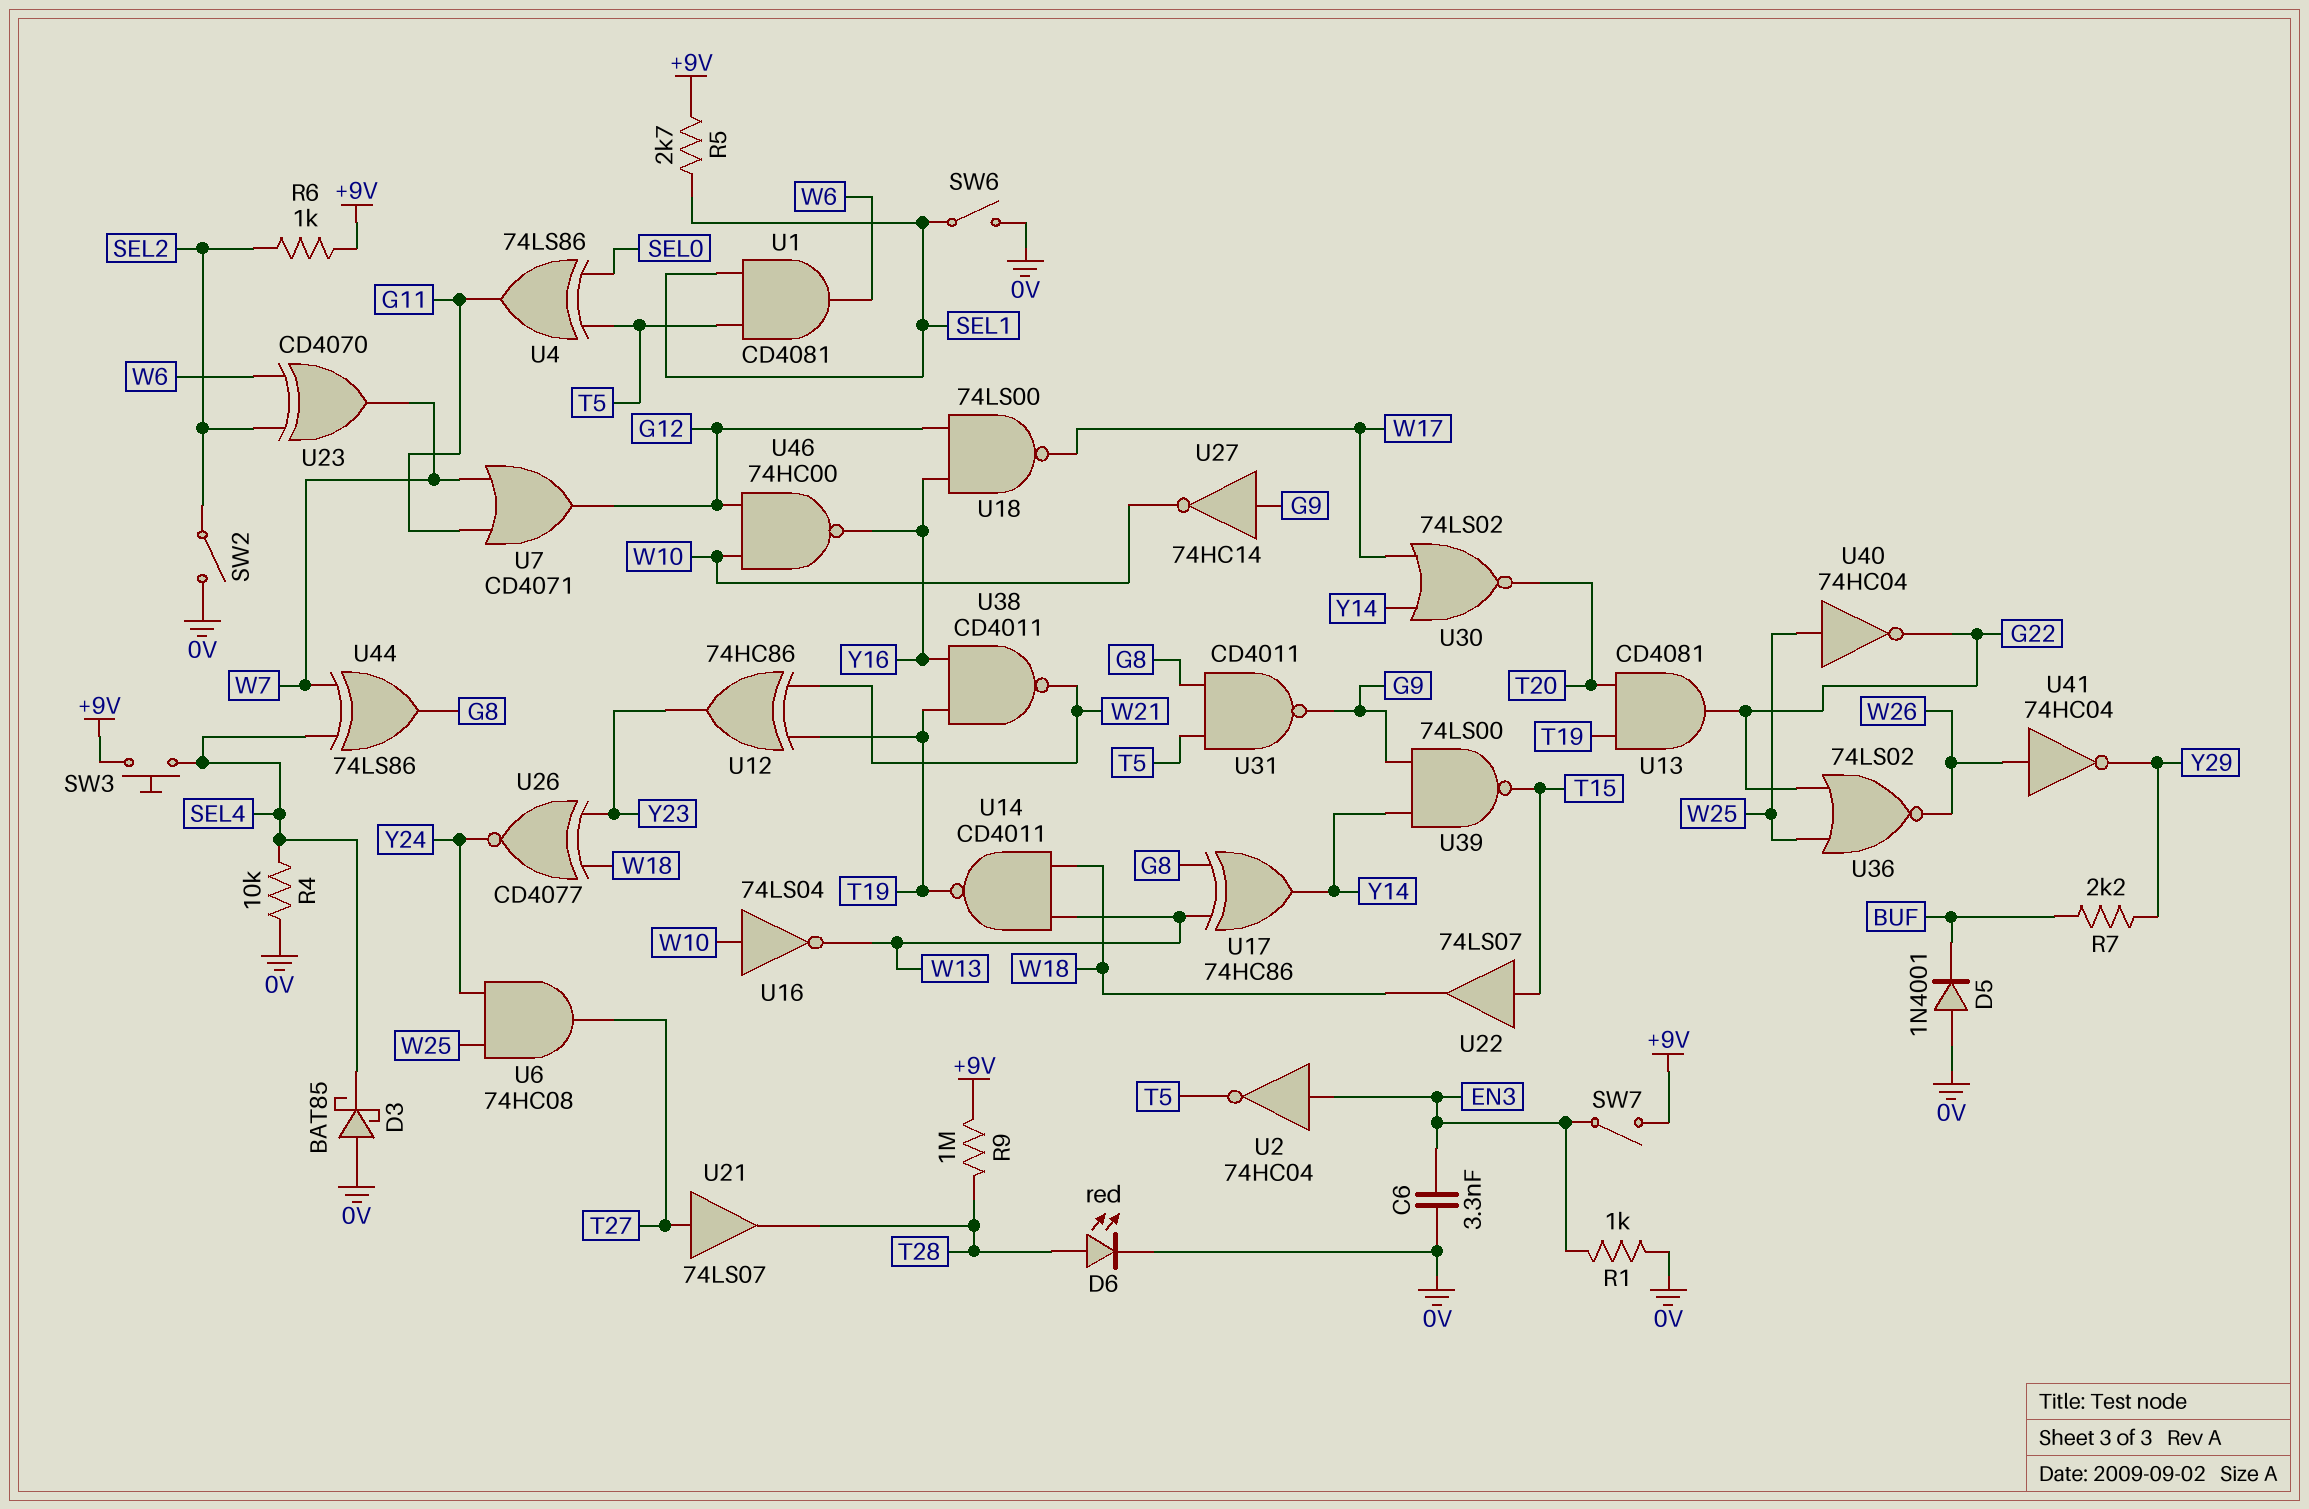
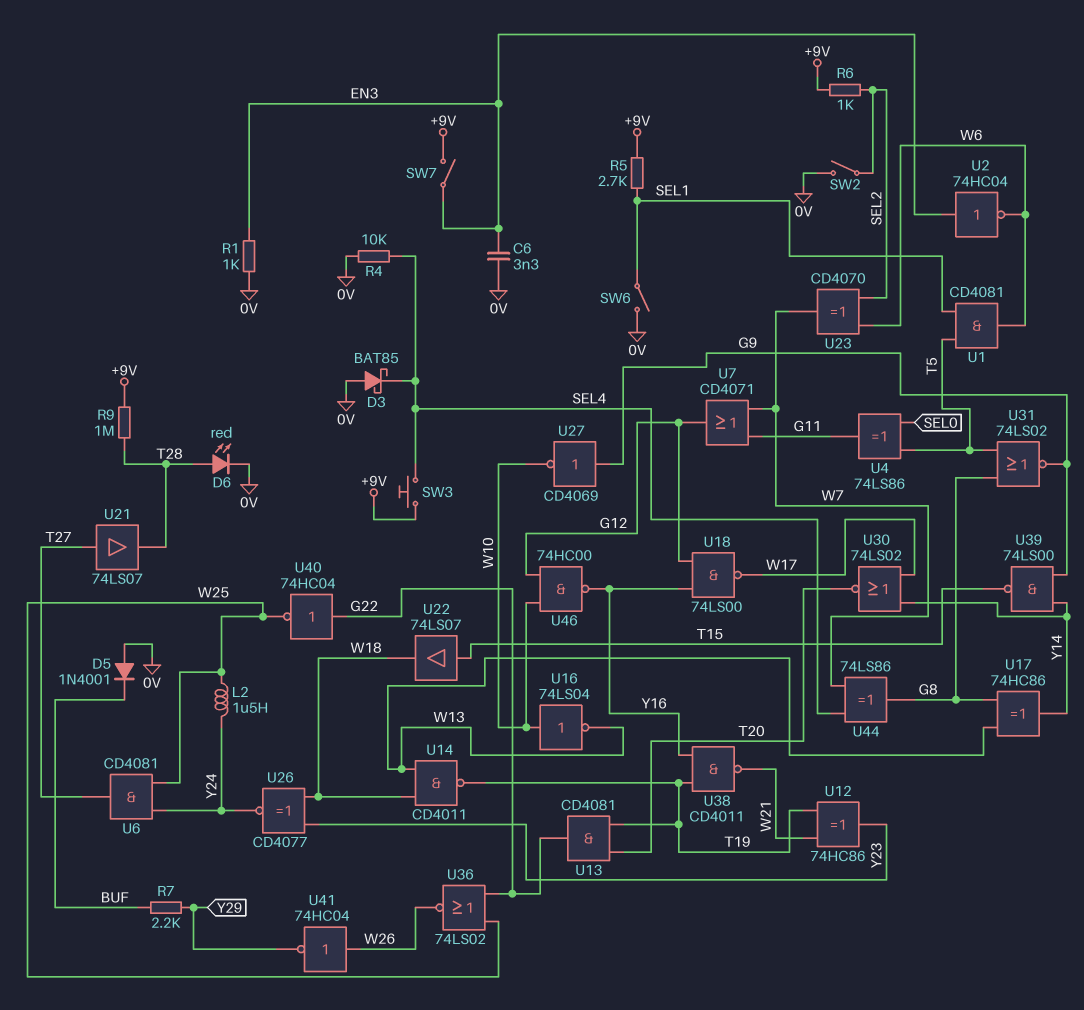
L2: none -> 1.5uH (W25, Y24)
U2: NOT 74HC04 (in EN3, out T5) -> NOT 74HC04 (in EN3, out W6)
U6: AND 74HC08 (in W25, in Y24, out T27) -> AND CD4081 (in W25, in Y24, out T27)
U27: NOT 74HC14 (in G9, out W10) -> NOT CD4069 (in G9, out W10)
U31: NAND CD4011 (in G8, in T5, out G9) -> NOR 74LS02 (in G8, in T5, out G9)
U40: NOT 74HC04 (in W25, out G22) -> NOT 74HC04 (in G22, out W25)

